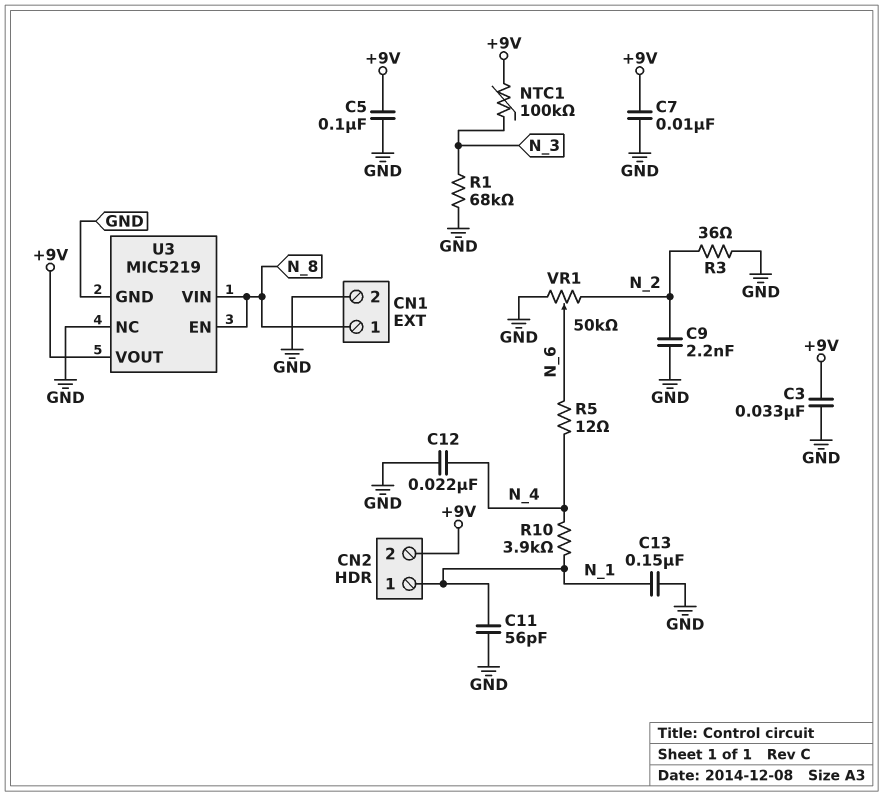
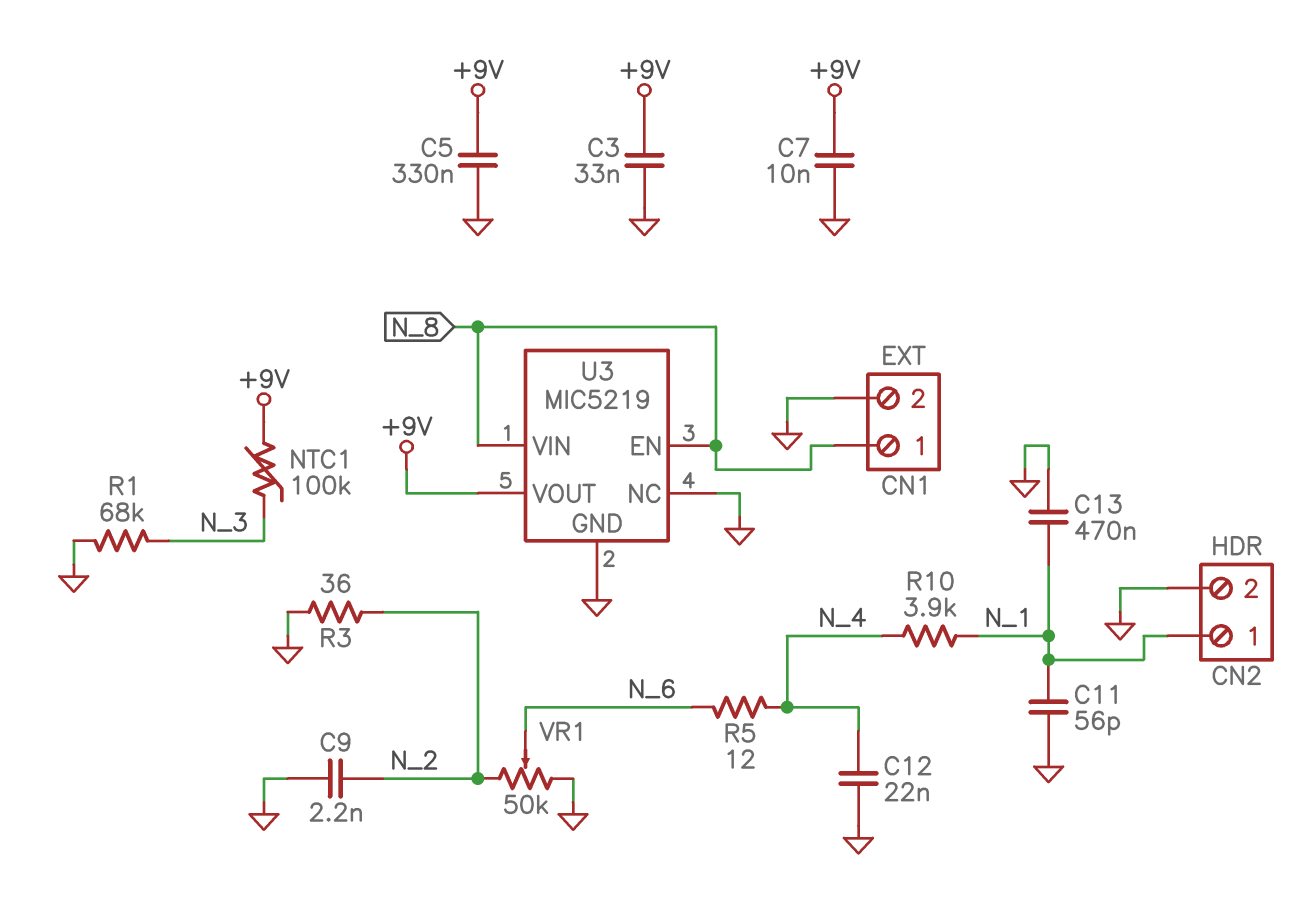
C5: 100nF (+9V, GND) -> 330nF (+9V, GND)
C13: 150nF (GND, N_1) -> 470nF (GND, N_1)
CN2 pin 2: +9V -> GND

